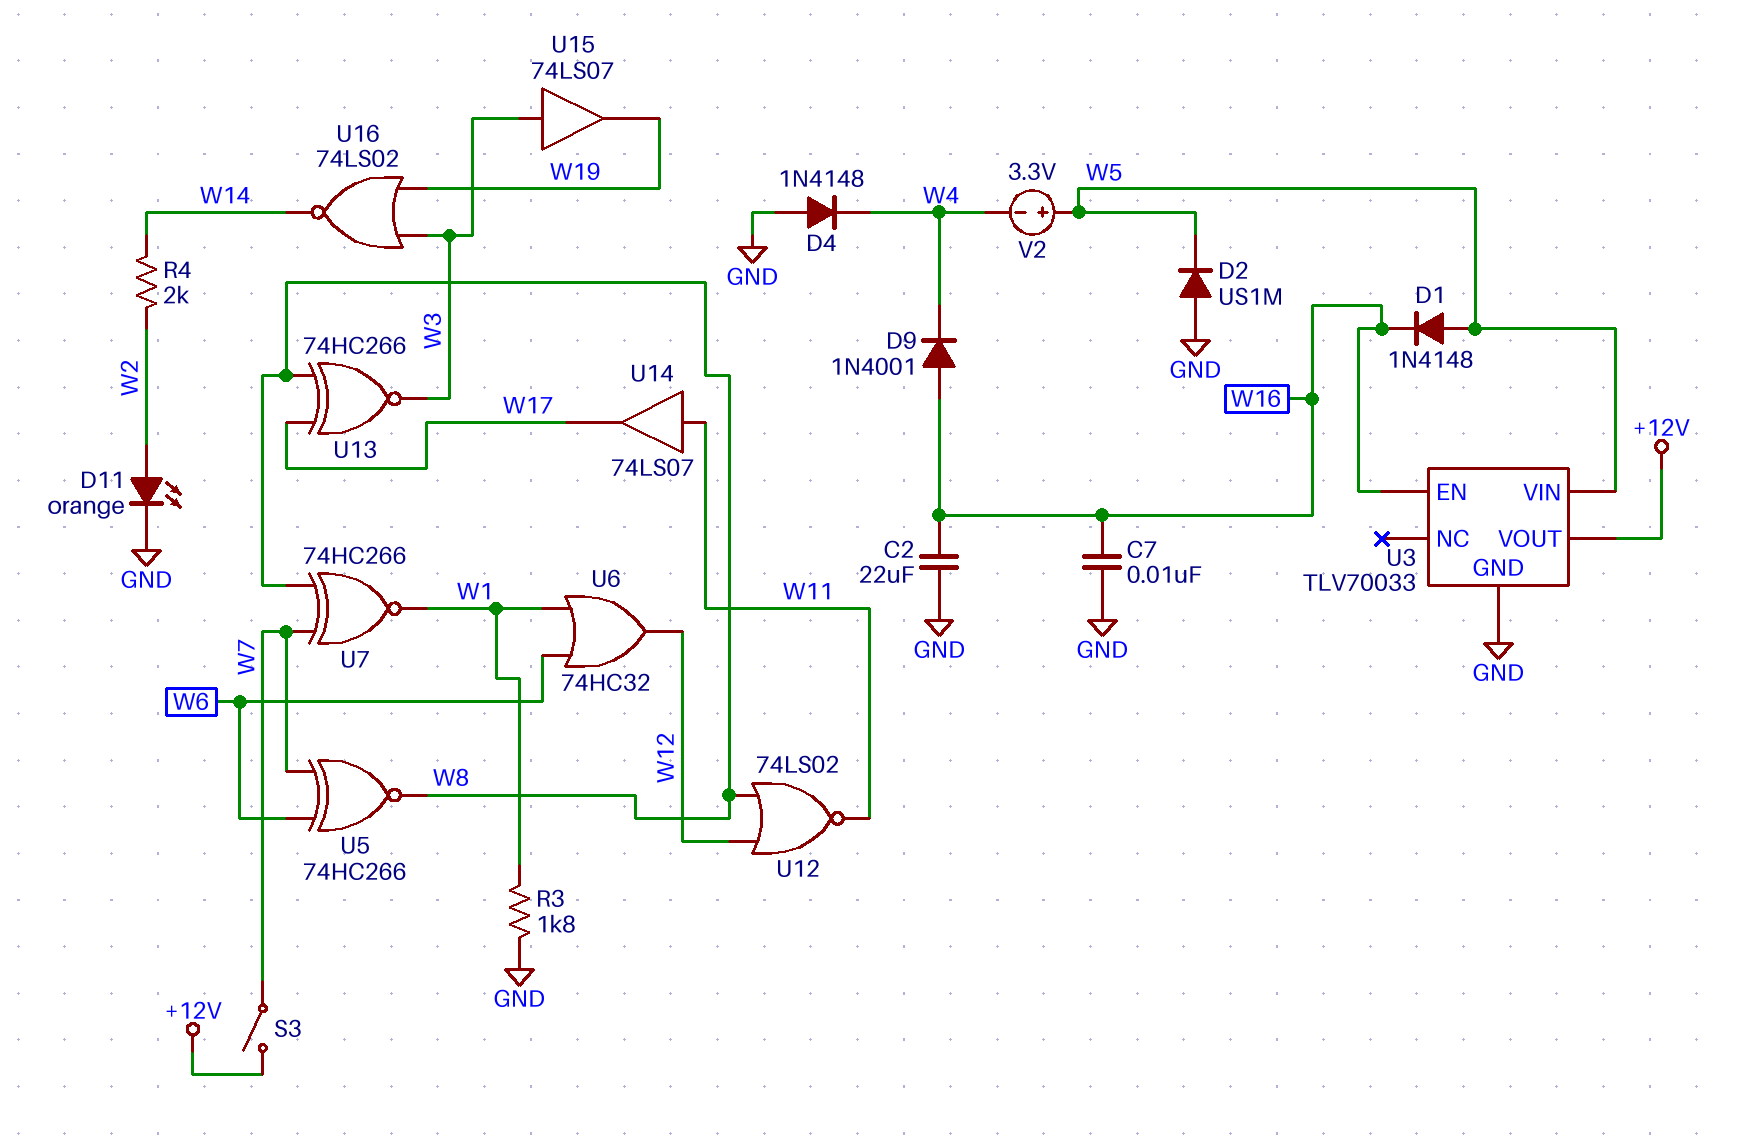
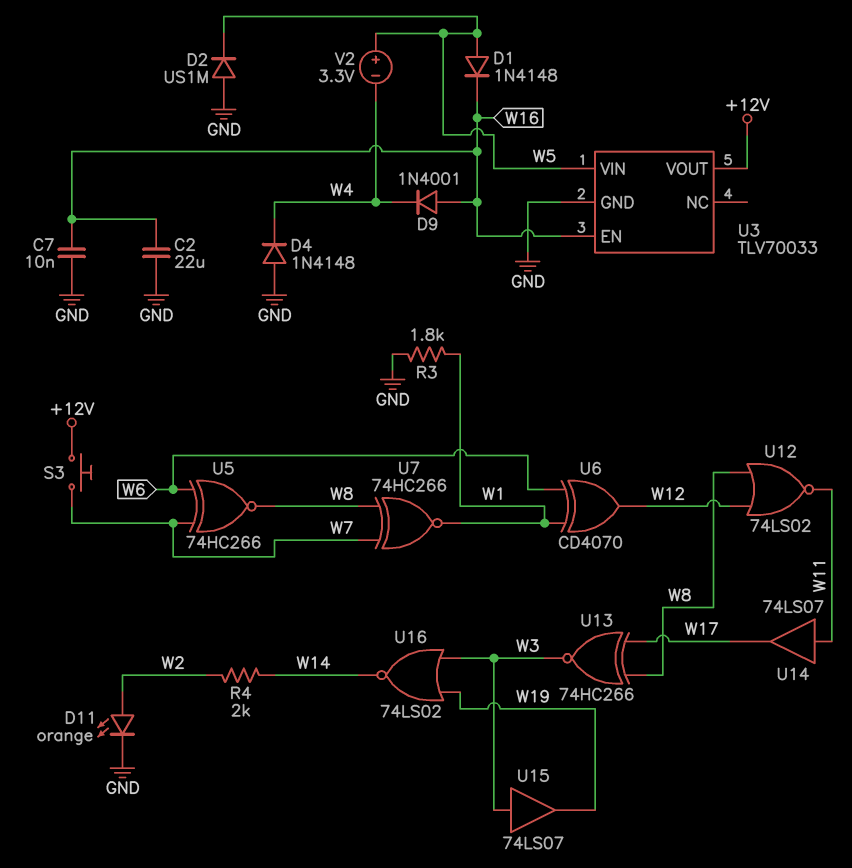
S3: switch (+12V, W7) -> button (+12V, W7)
U6: OR 74HC32 (in W1, in W6, out W12) -> XOR CD4070 (in W1, in W6, out W12)

